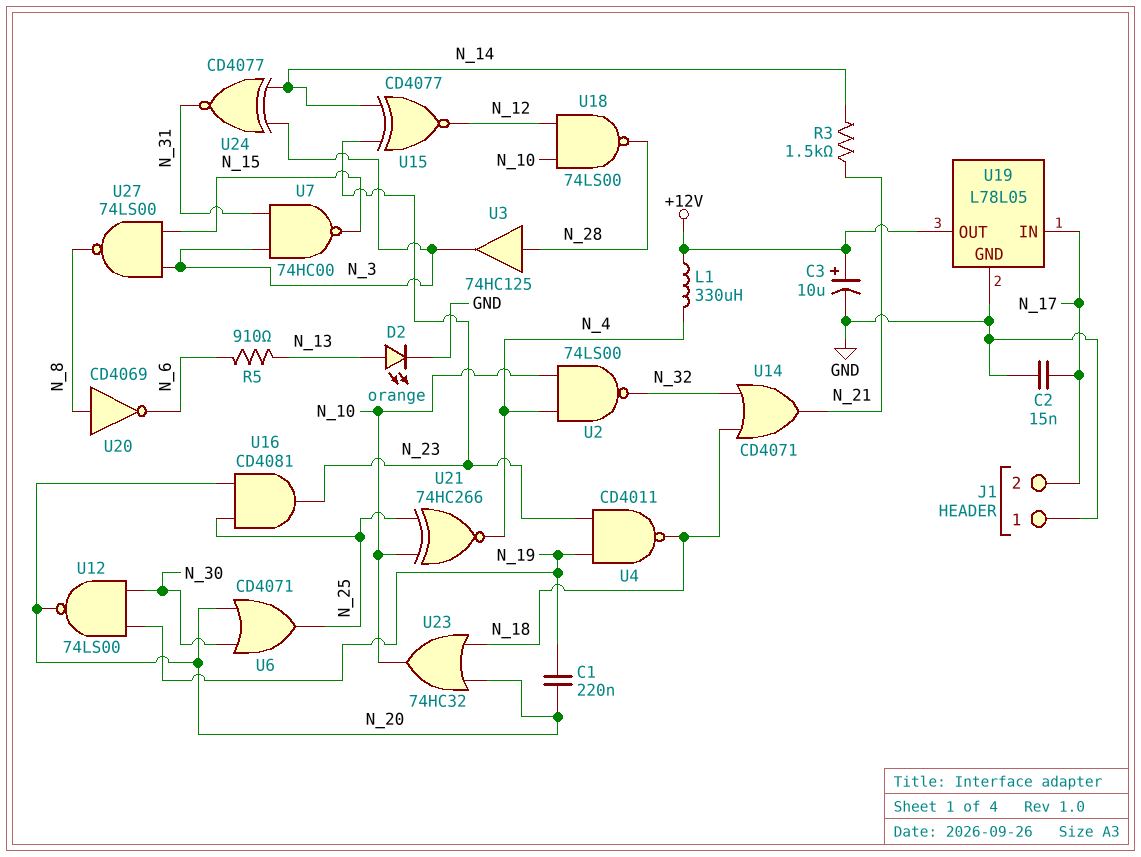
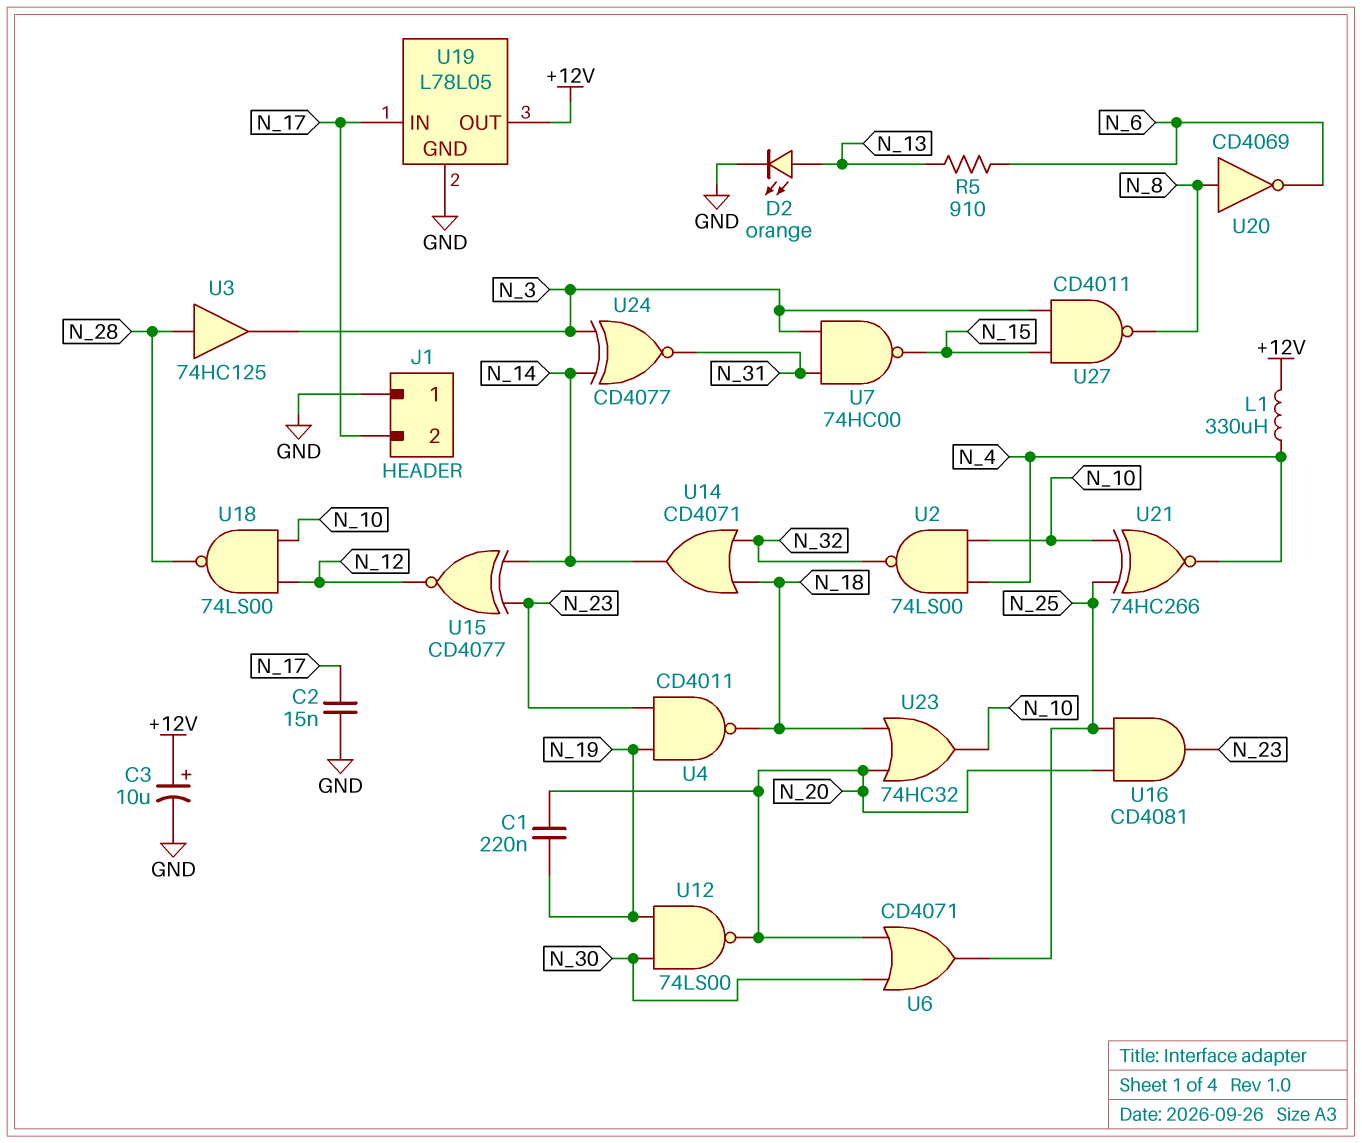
R3: 1.5k (N_14, N_21) -> none
U14: OR CD4071 (in N_18, in N_32, out N_21) -> OR CD4071 (in N_18, in N_32, out N_14)
U27: NAND 74LS00 (in N_3, in N_15, out N_8) -> NAND CD4011 (in N_3, in N_15, out N_8)

